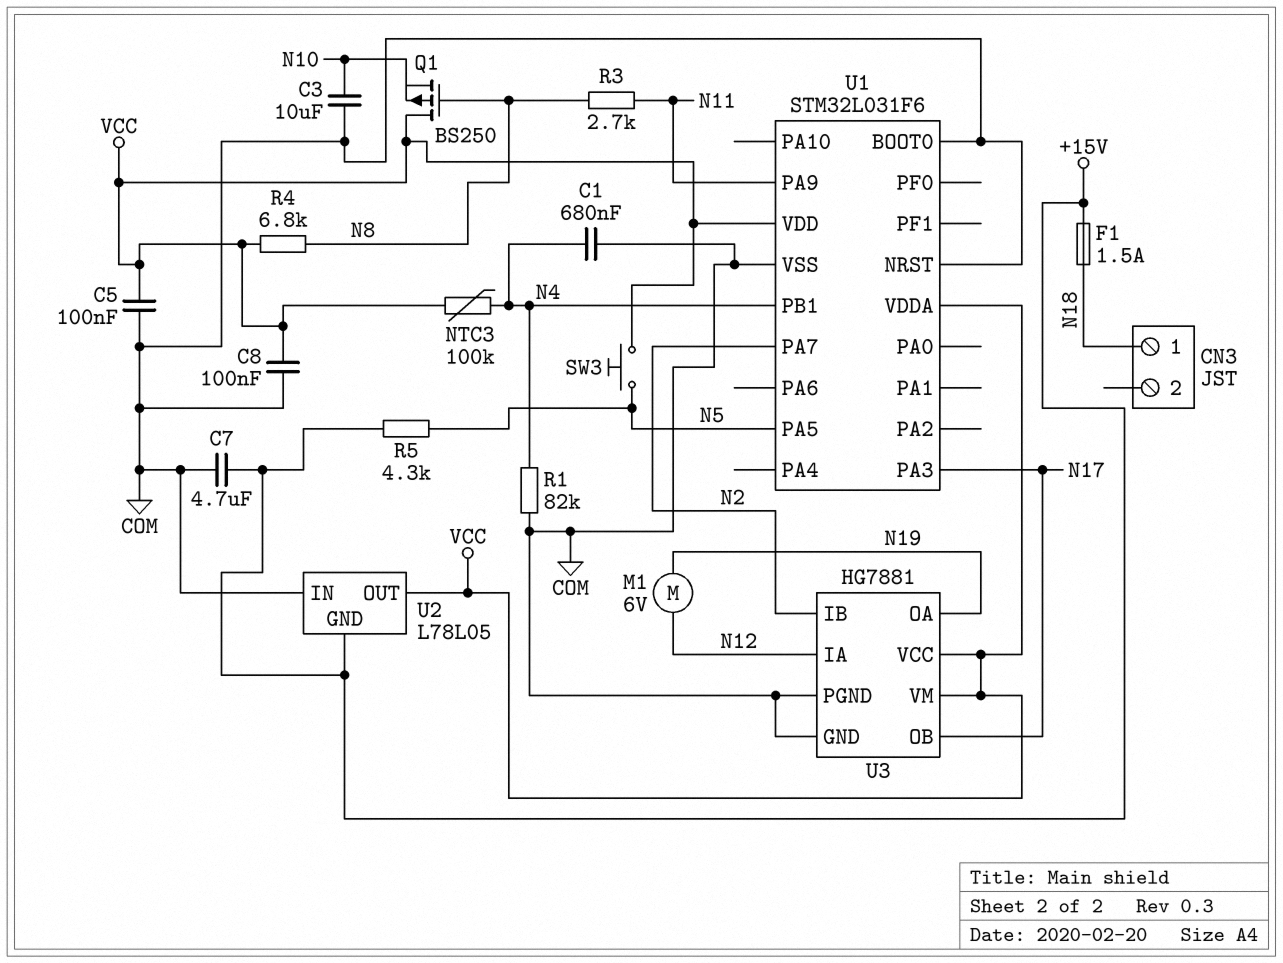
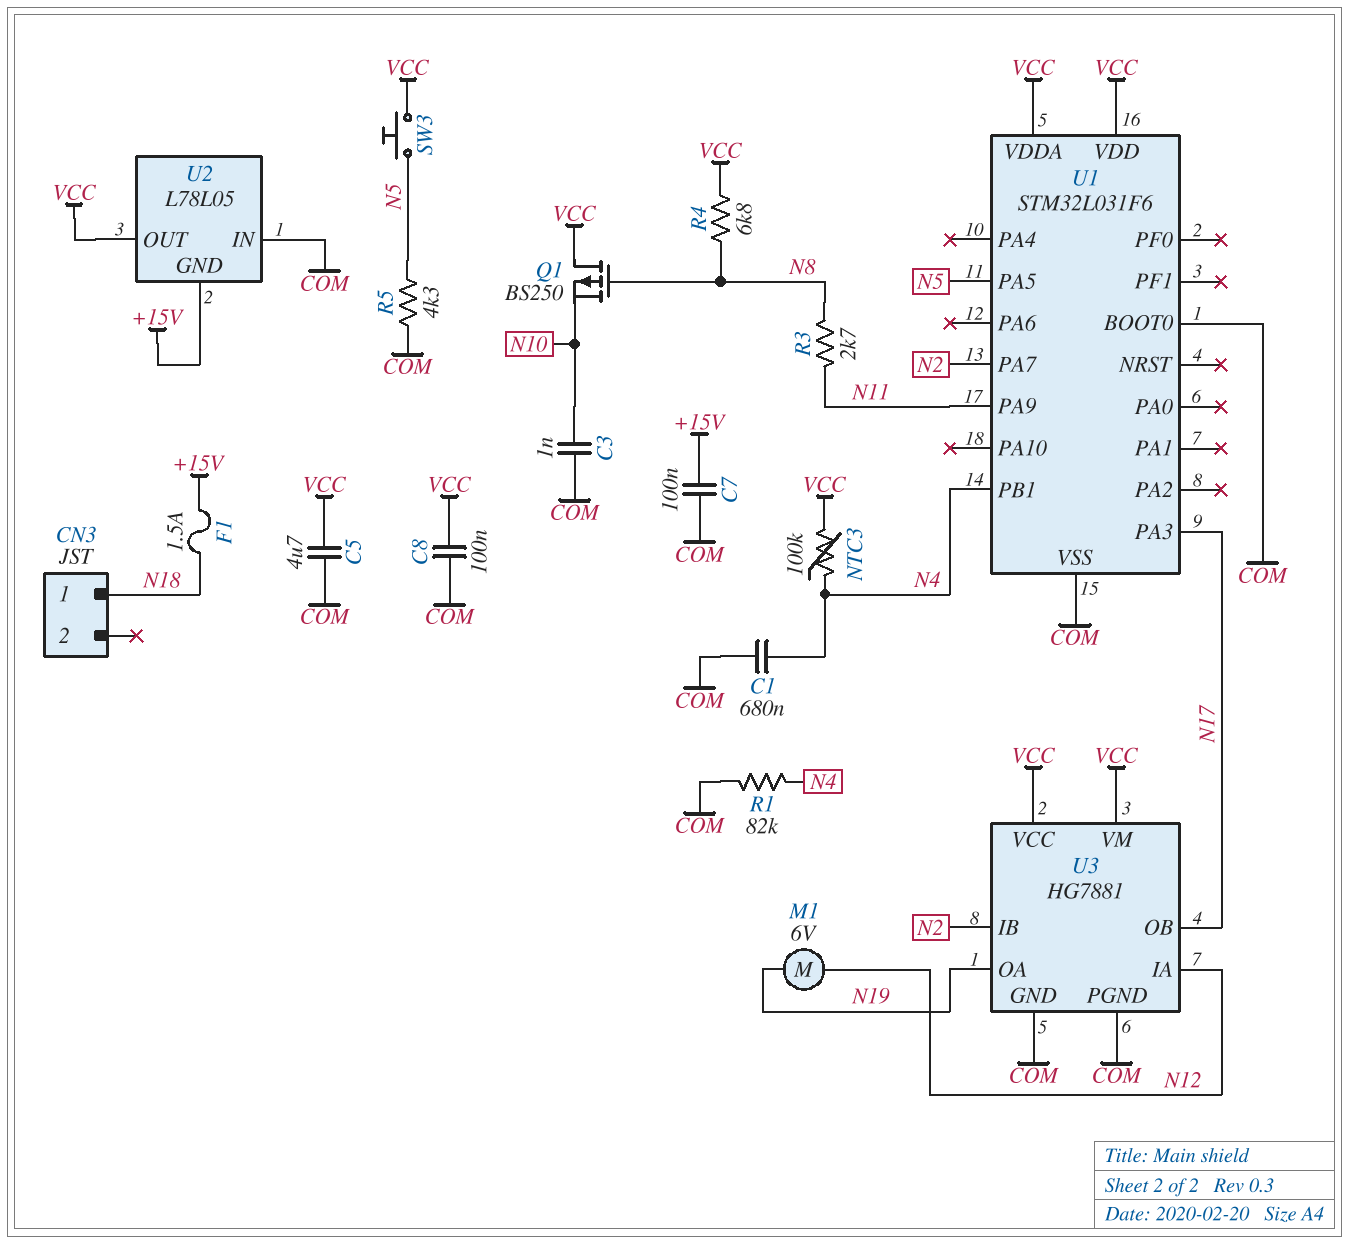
C3: 10uF (COM, N10) -> 1nF (COM, N10)
C5: 100nF (COM, VCC) -> 4.7uF (COM, VCC)
C7: 4.7uF (+15V, COM) -> 100nF (+15V, COM)
R5: 4.3k (+15V, N5) -> 4.3k (COM, N5)
U1 pin NRST: COM -> none

